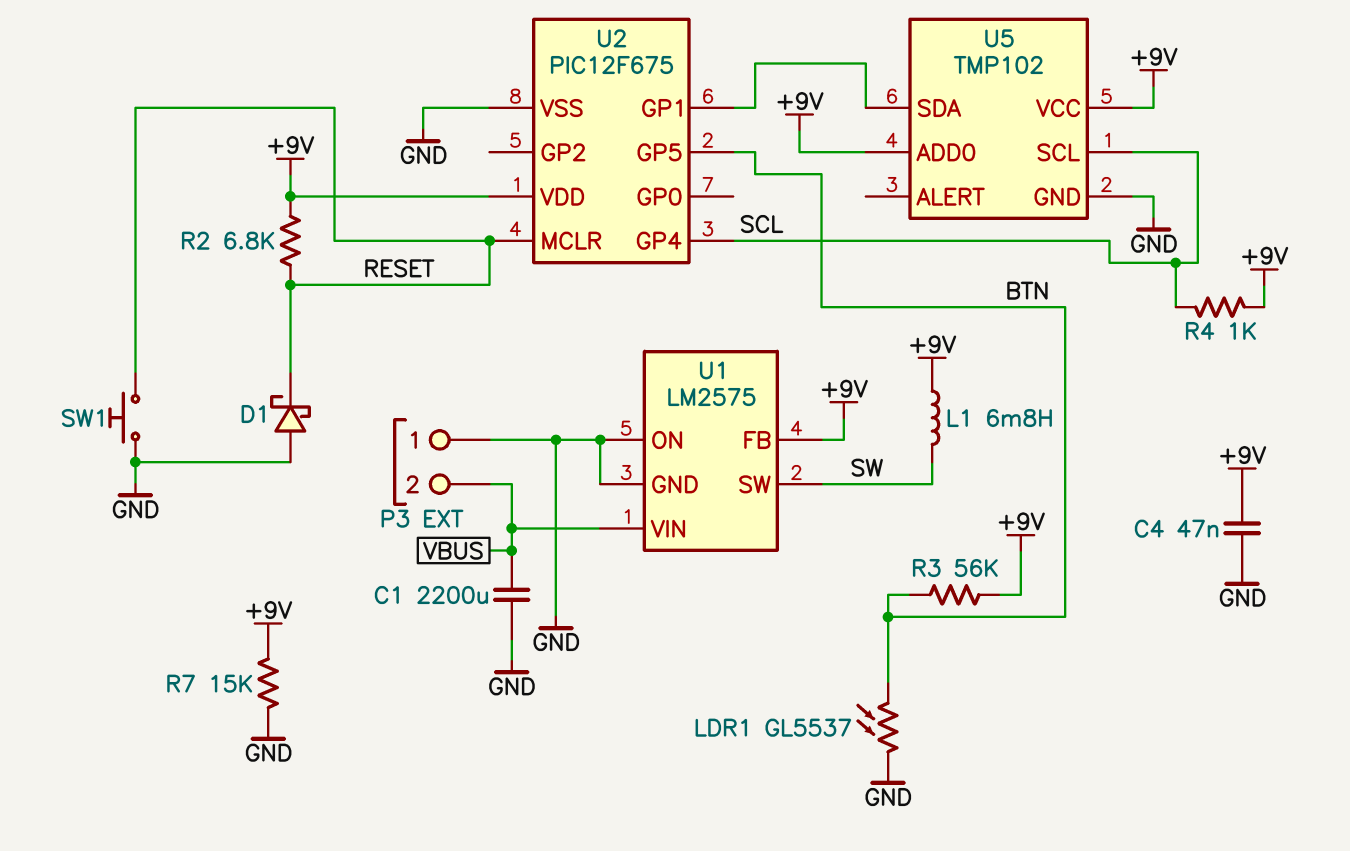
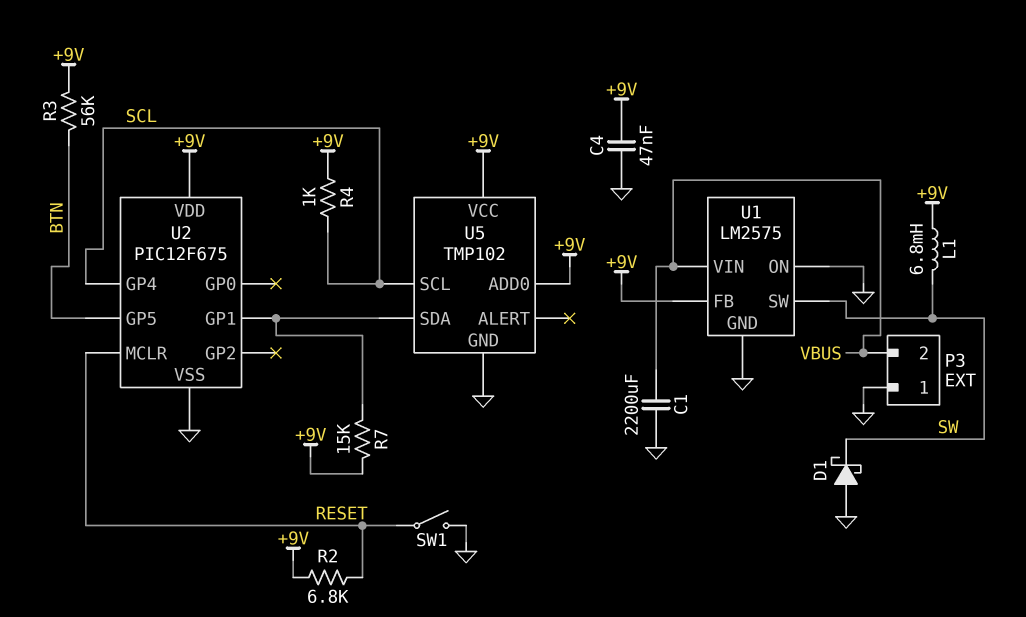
D1: schottky (A GND, K RESET) -> schottky (A GND, K SW)
LDR1: GL5537 (BTN, GND) -> none
R7: 15k (+9V, GND) -> 15k (+9V, U2/GP1)
SW1: button (GND, RESET) -> switch (GND, RESET)

